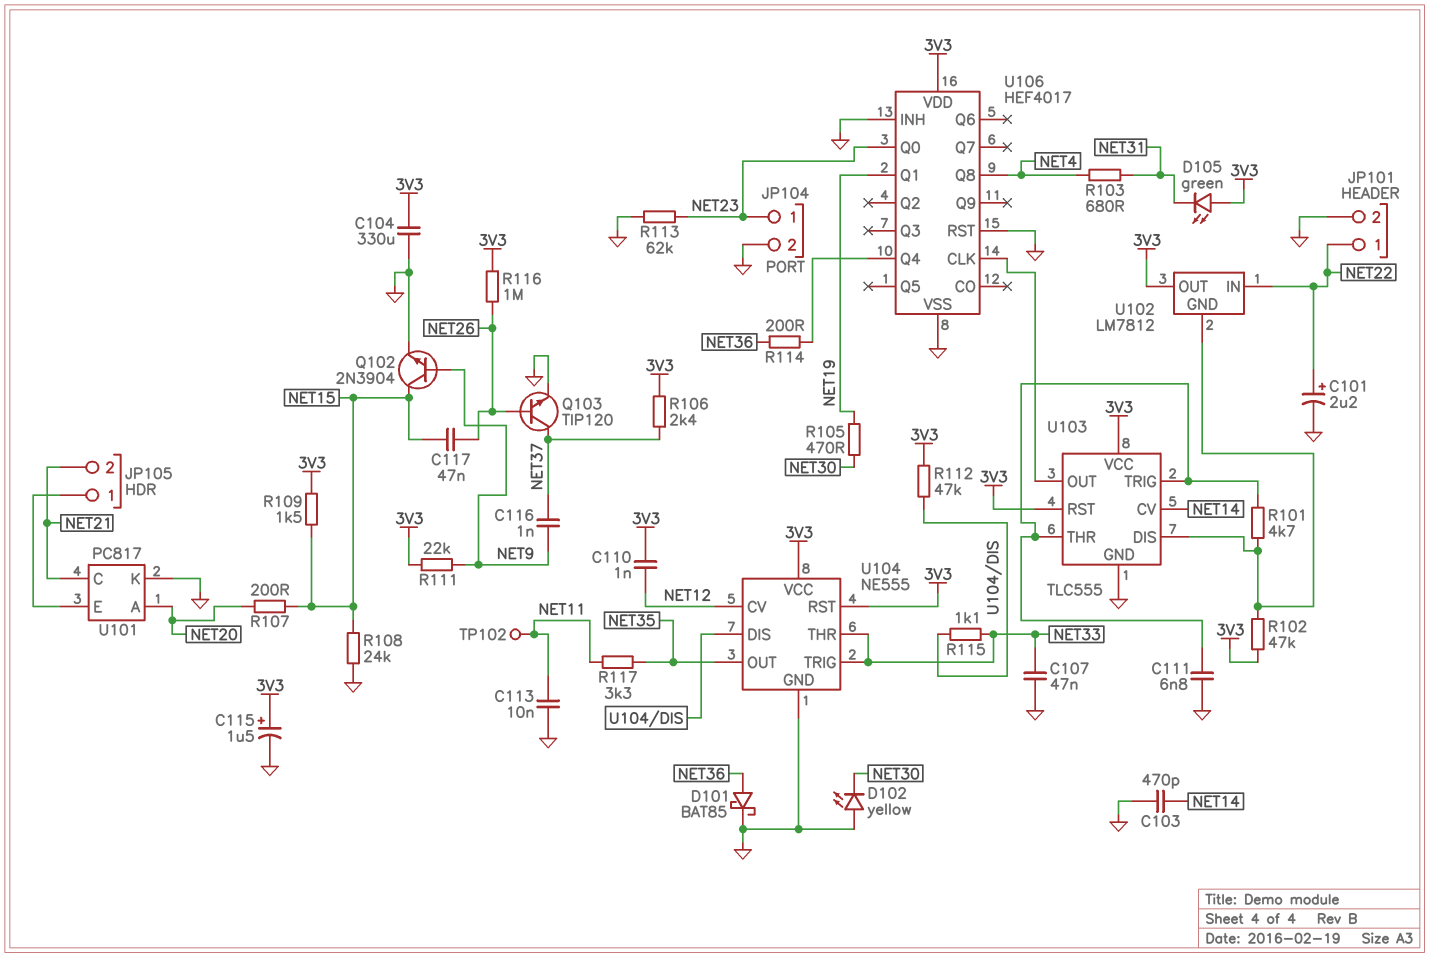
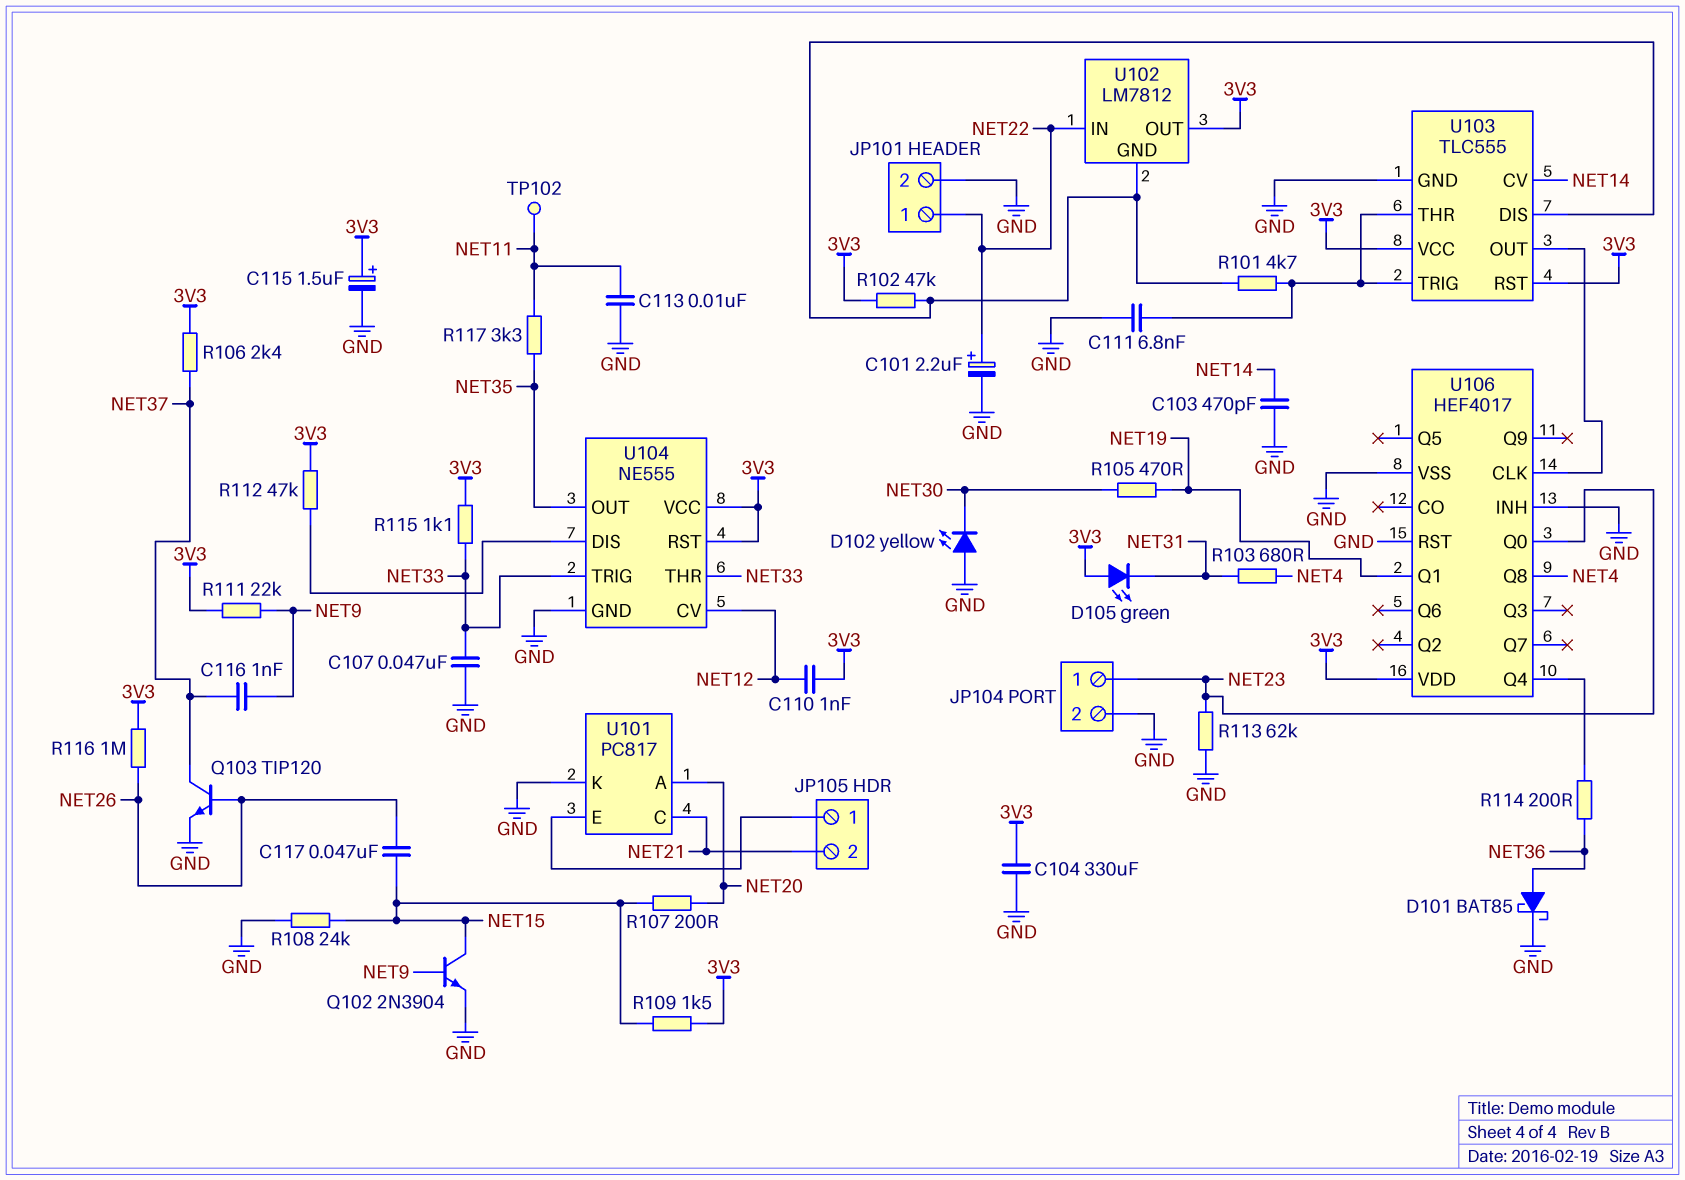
R115: 1.1k (NET33, U104/DIS) -> 1.1k (3V3, NET33)

